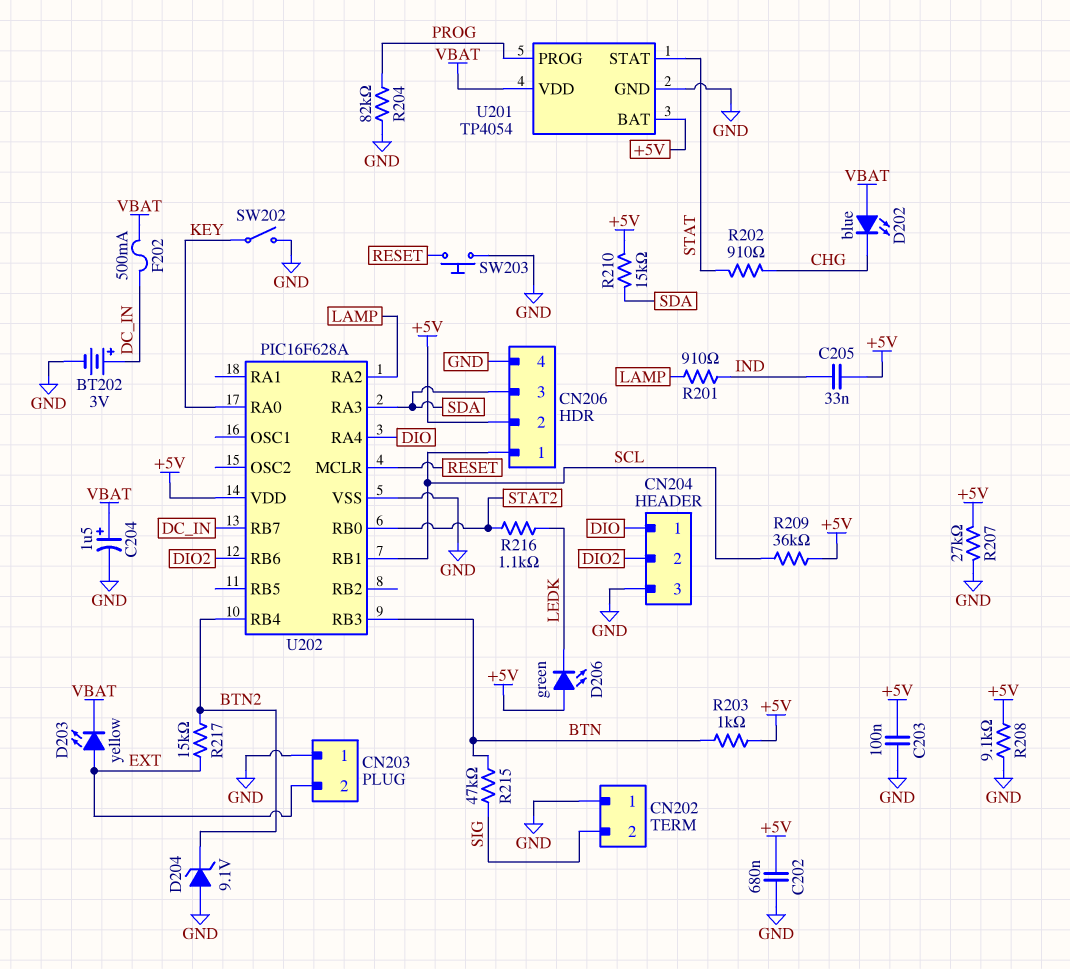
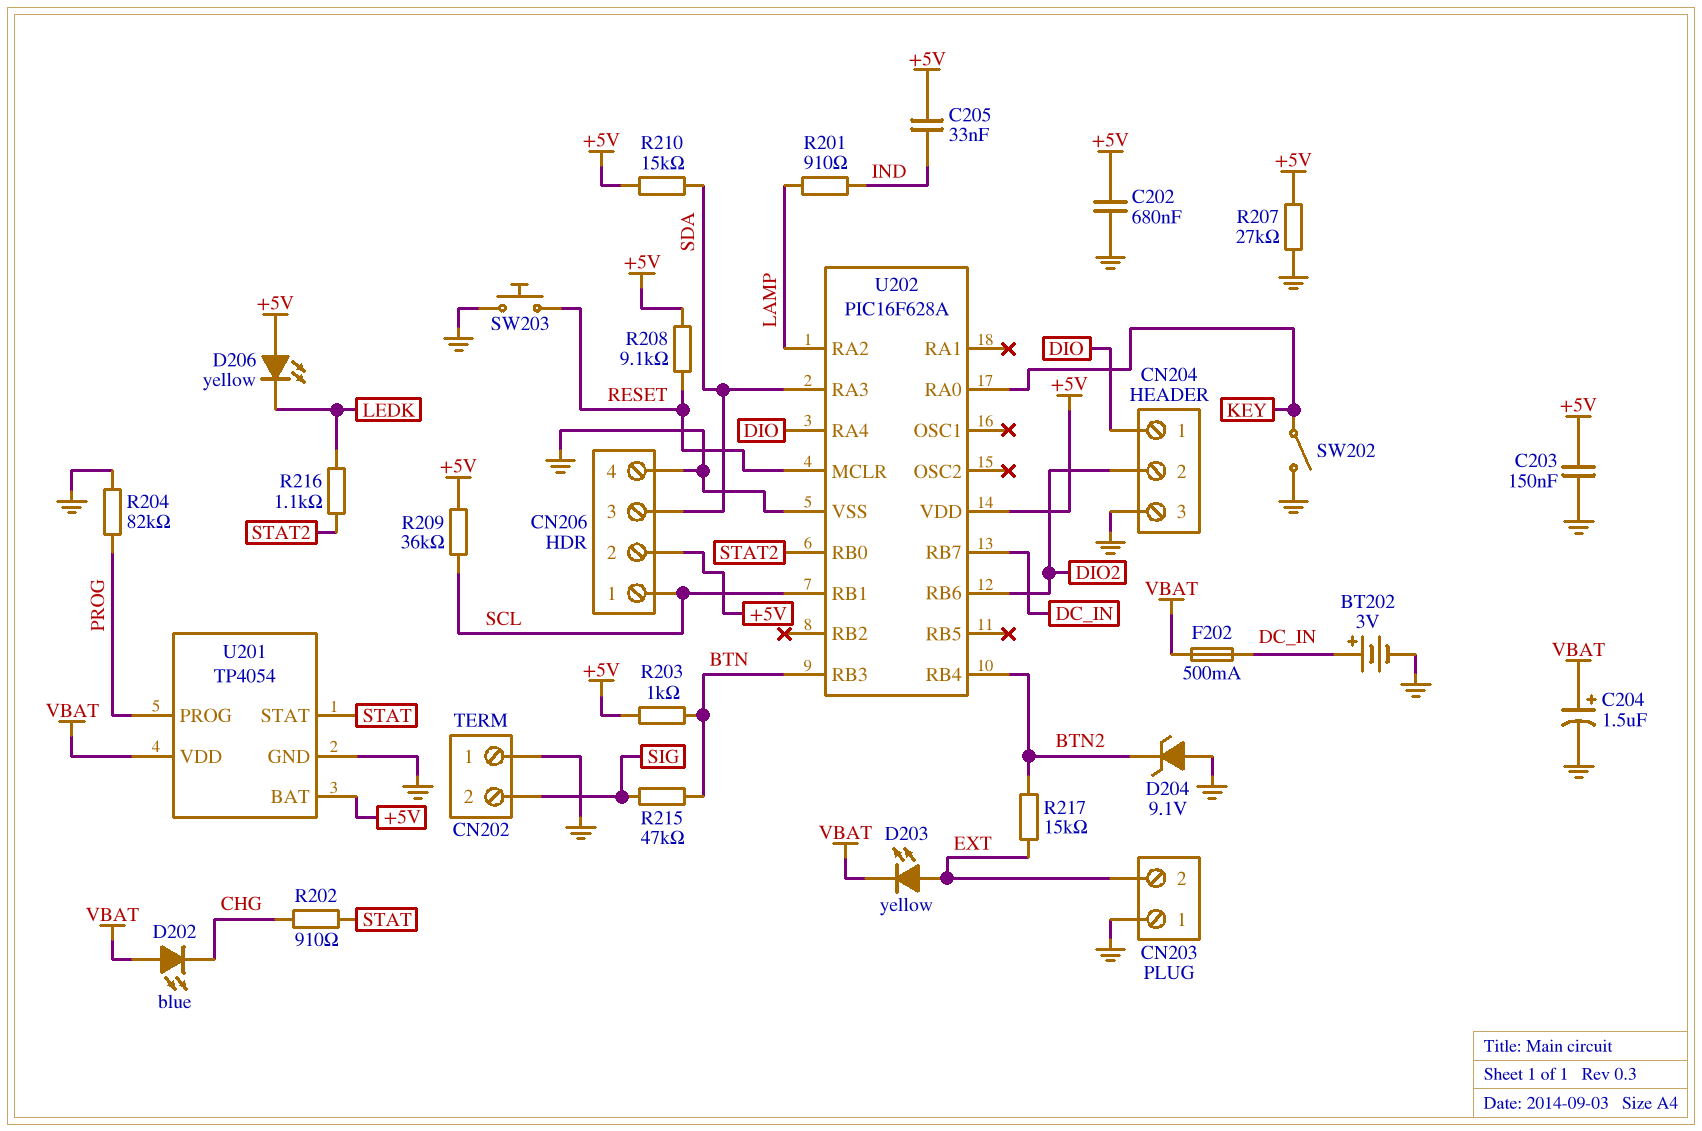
C203: 100nF (+5V, GND) -> 150nF (+5V, GND)
D206: LED green (A +5V, K LEDK) -> LED yellow (A +5V, K LEDK)
R208: 9.1k (+5V, GND) -> 9.1k (+5V, RESET)

